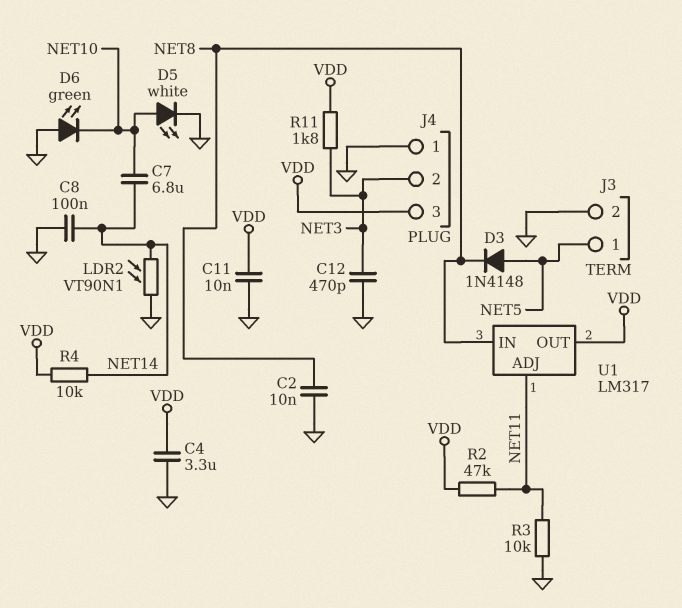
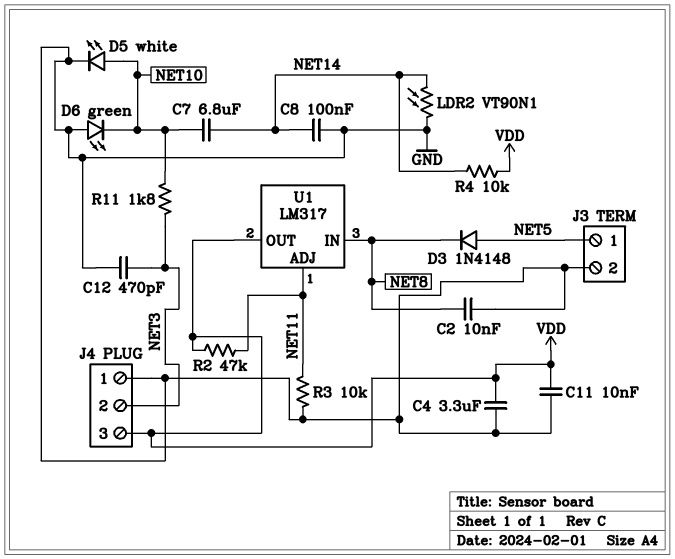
R11: 1.8k (NET3, VDD) -> 1.8k (NET3, NET10)

